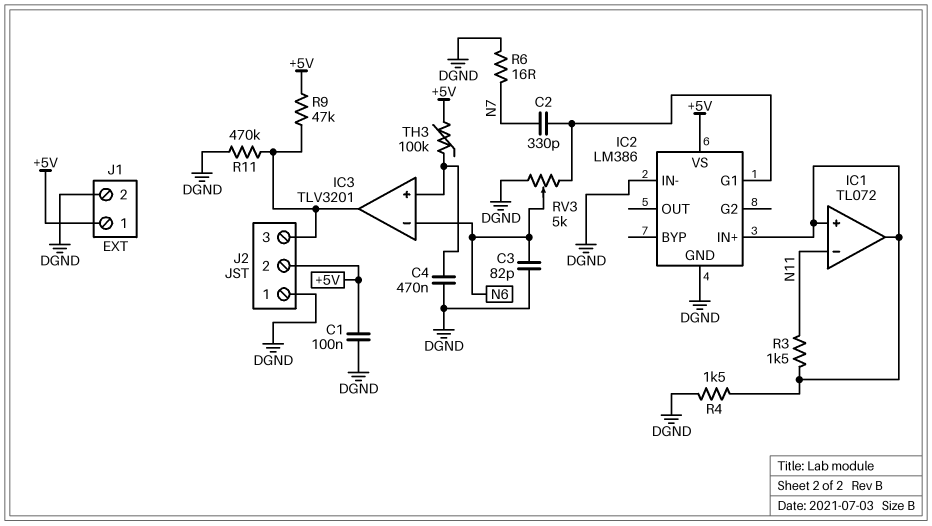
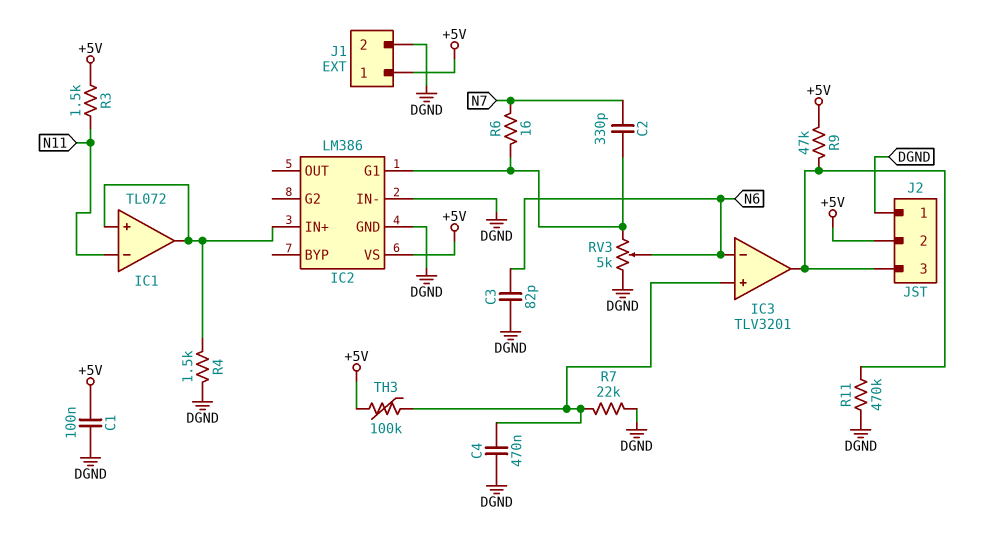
R3: 1.5k (IC1/in+, N11) -> 1.5k (+5V, N11)
R6: 16 (DGND, N7) -> 16 (IC2/G1, N7)
R7: none -> 22k (DGND, IC3/in+)

